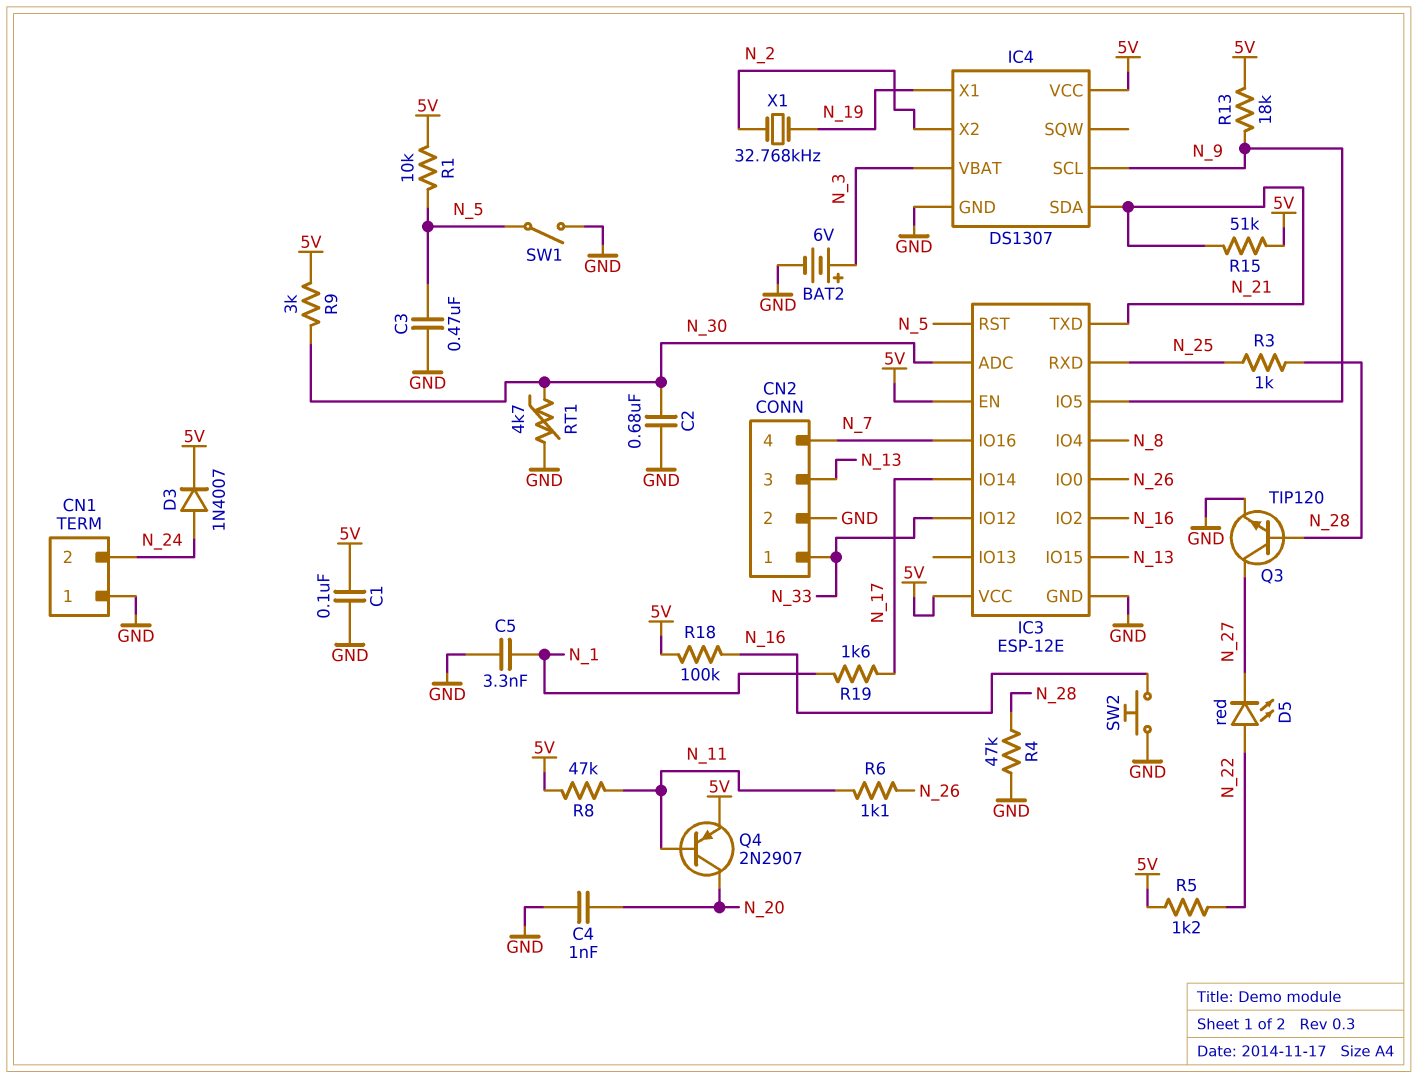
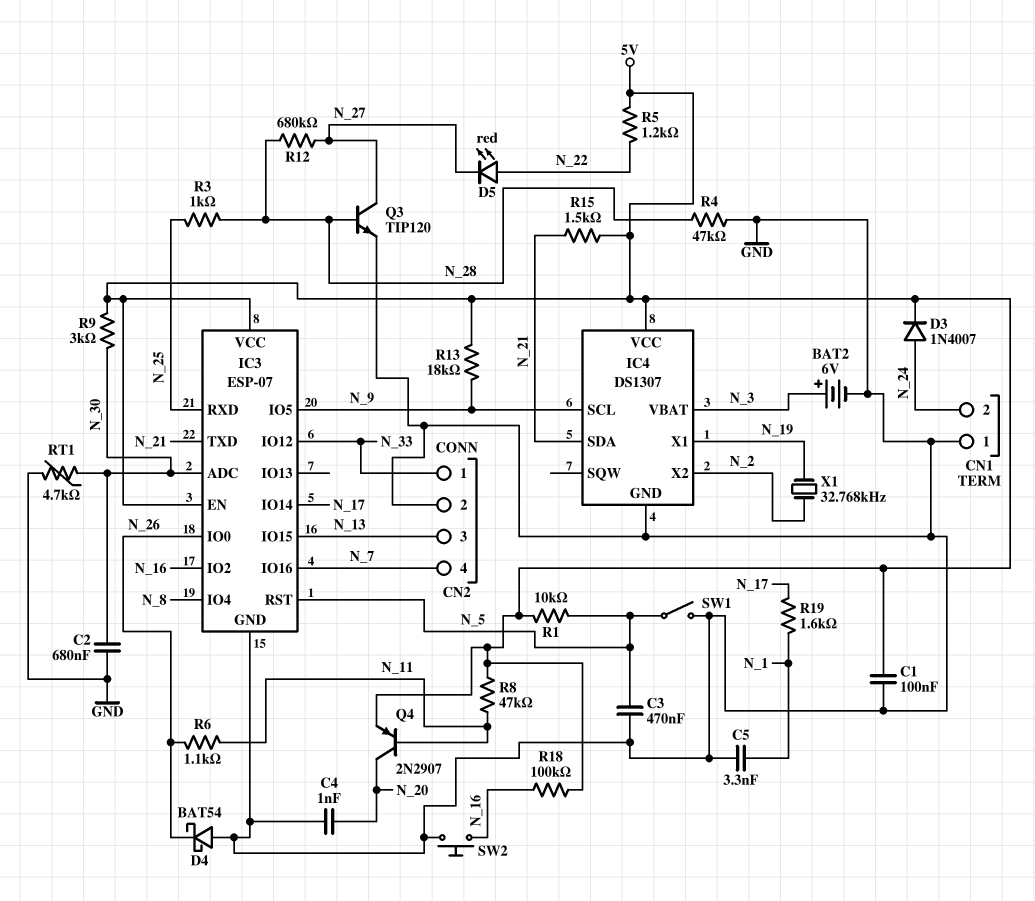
D4: none -> schottky BAT54 (A GND, K N_26)
IC3: ESP-12E -> ESP-07
R12: none -> 680k (N_27, N_28)
R15: 51k (5V, N_21) -> 1.5k (5V, N_21)

